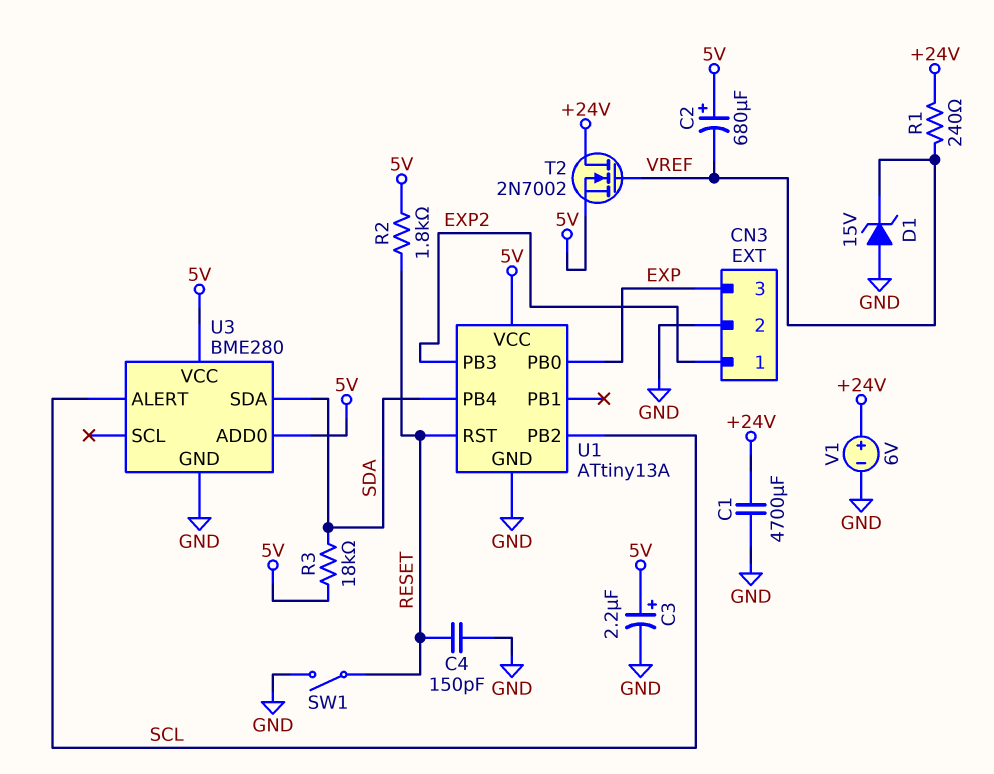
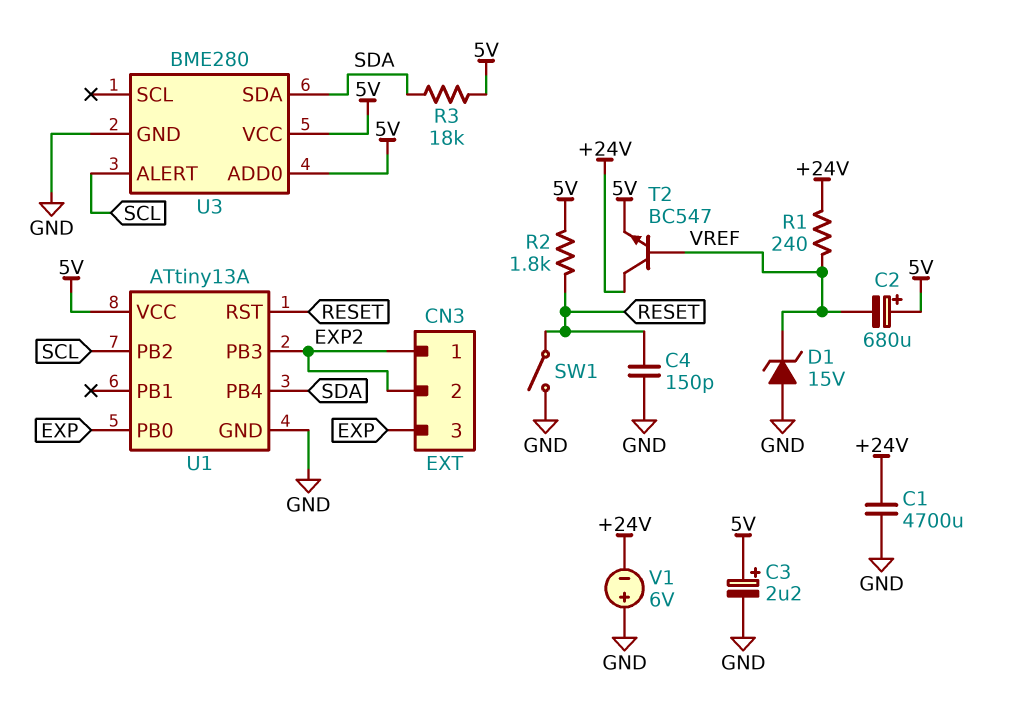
CN3 pin 2: GND -> EXP2
T2: NMOS 2N7002 (G VREF, D +24V, S 5V) -> NPN BC547 (B VREF, C +24V, E 5V)
V1: 6V (plus +24V, minus GND) -> 6V (plus GND, minus +24V)

